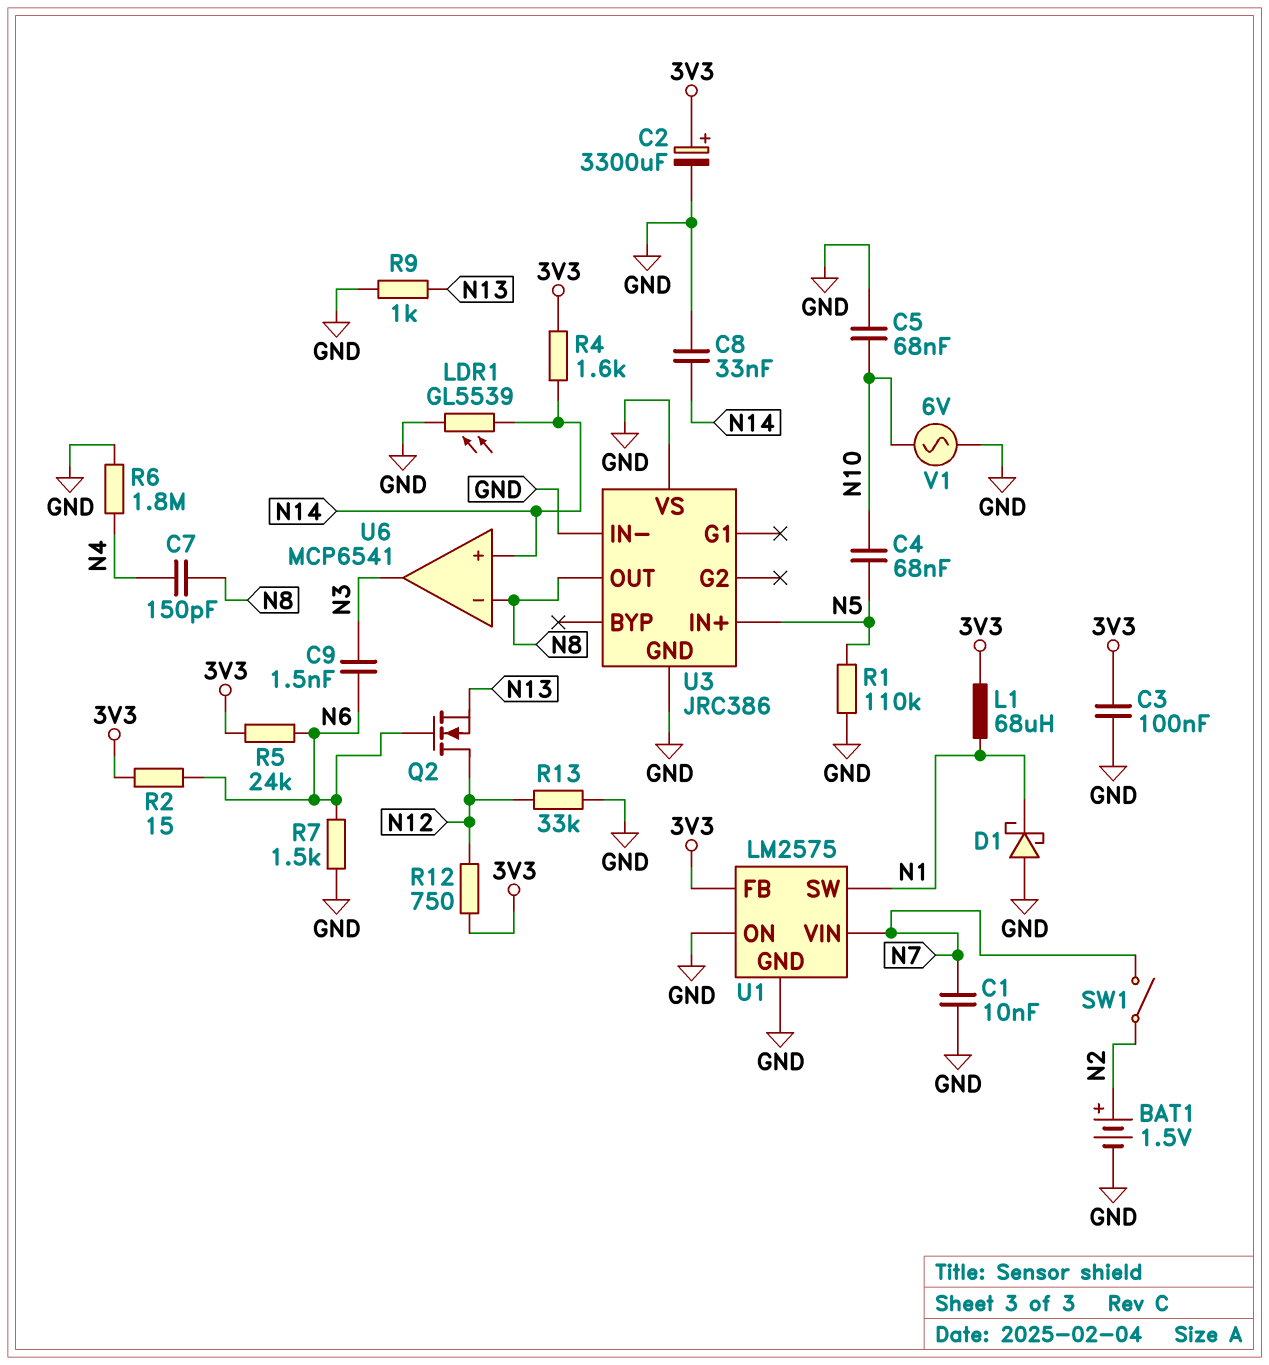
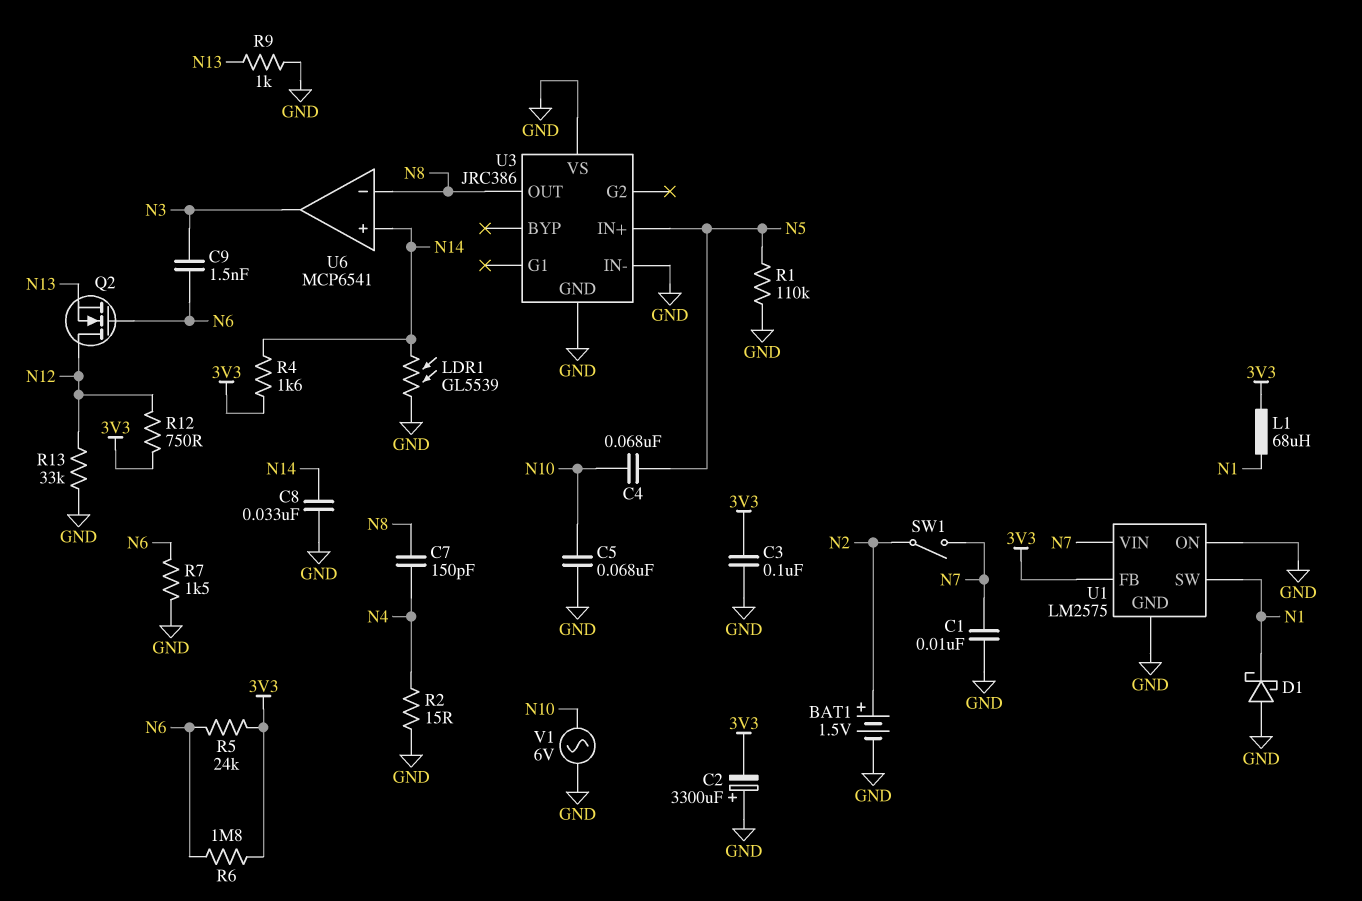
C2: 3300uF (plus 3V3, minus GND) -> 3300uF (plus GND, minus 3V3)
R2: 15 (3V3, N6) -> 15 (GND, N4)
R6: 1.8M (GND, N4) -> 1.8M (3V3, N6)

